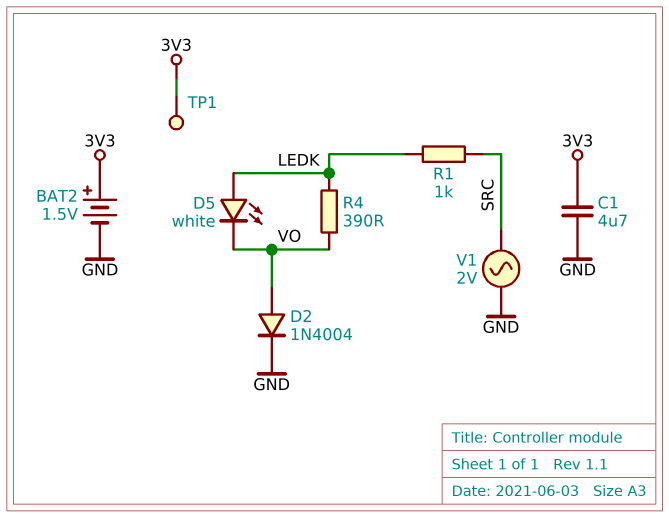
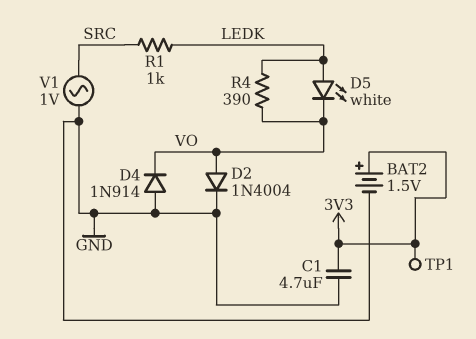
D4: none -> diode 1N914 (A GND, K VO)
V1: AC 2V (GND, SRC) -> AC 1V (GND, SRC)

